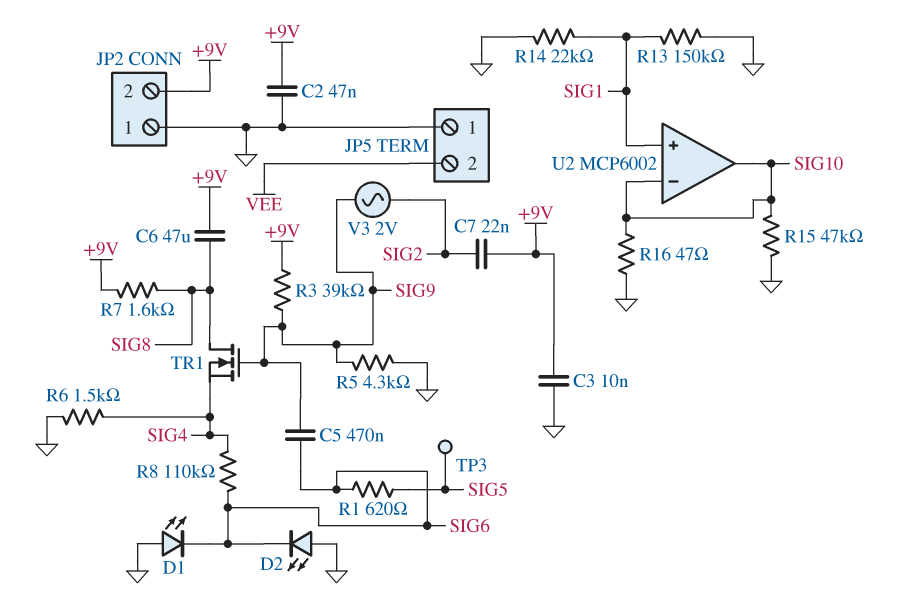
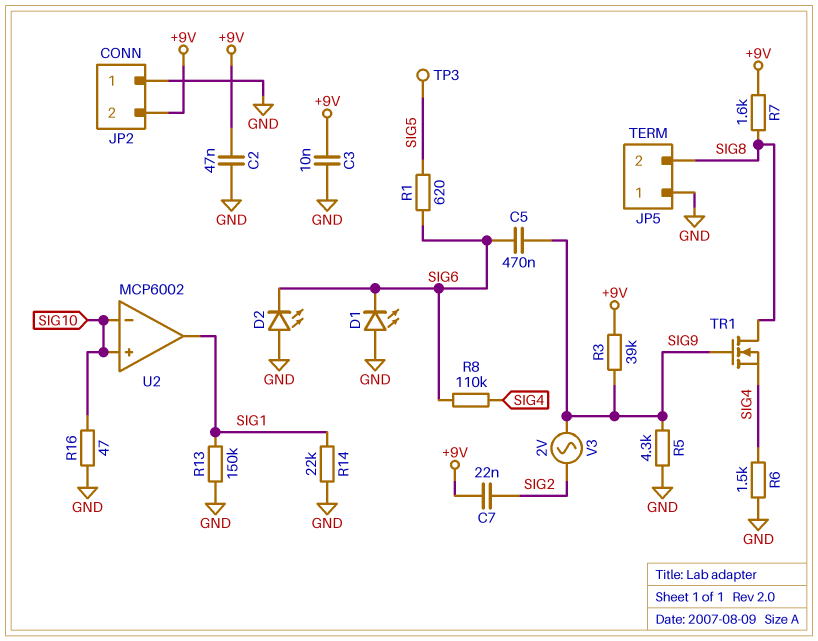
C6: 47uF (+9V, SIG8) -> none
JP5 pin 2: VEE -> SIG8
R15: 47k (GND, SIG10) -> none
U2 pin in+: SIG1 -> SIG10
U2 pin out: SIG10 -> SIG1

